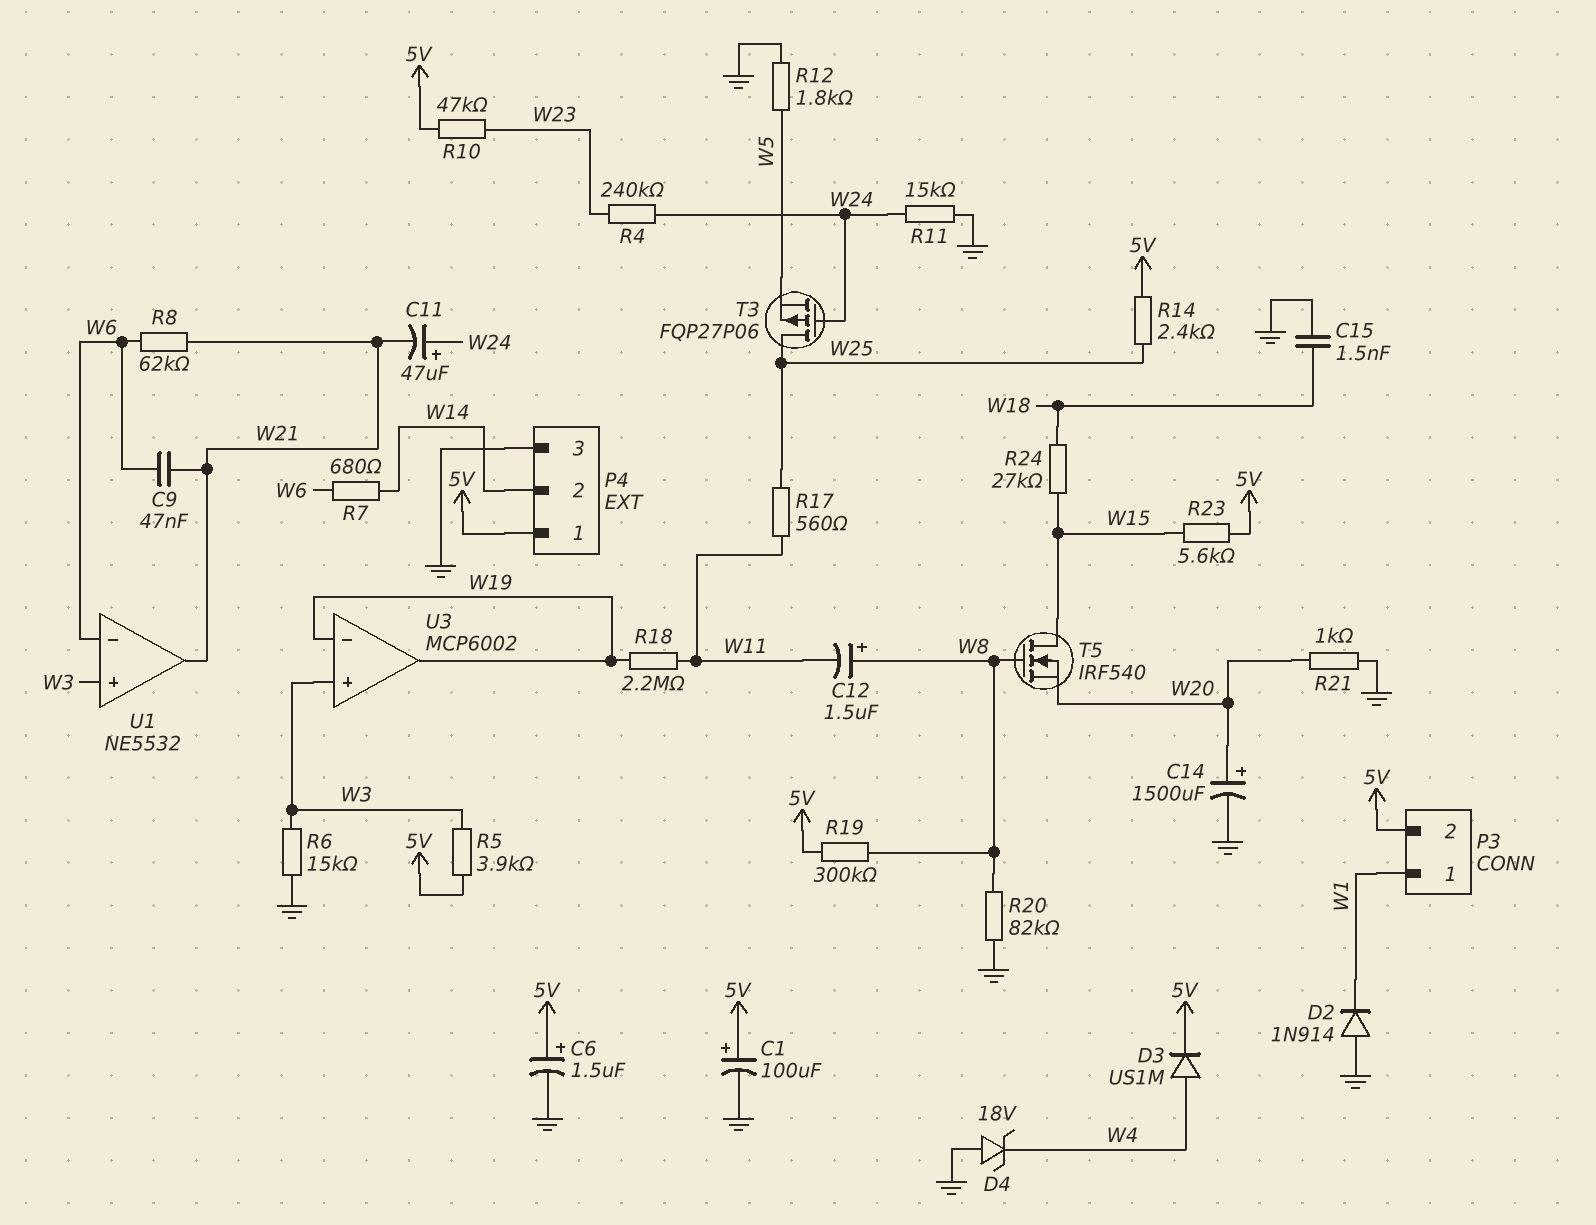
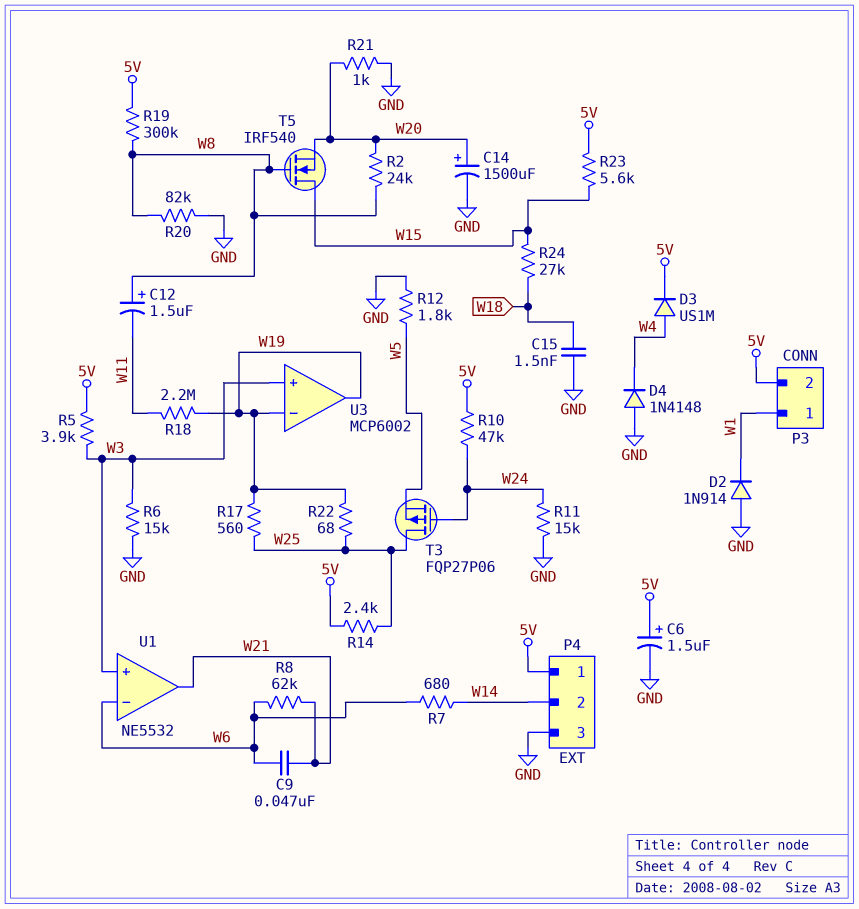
C1: 100uF (plus 5V, minus GND) -> none
C11: 47uF (plus W24, minus W21) -> none
D4: zener 18V (A GND, K W4) -> diode 1N4148 (A GND, K W4)
R2: none -> 24k (W8, W20)
R4: 240k (W23, W24) -> none
R10: 47k (5V, W23) -> 47k (5V, W24)
R17: 560 (W11, W25) -> 560 (W19, W25)
R22: none -> 68 (W19, W25)

